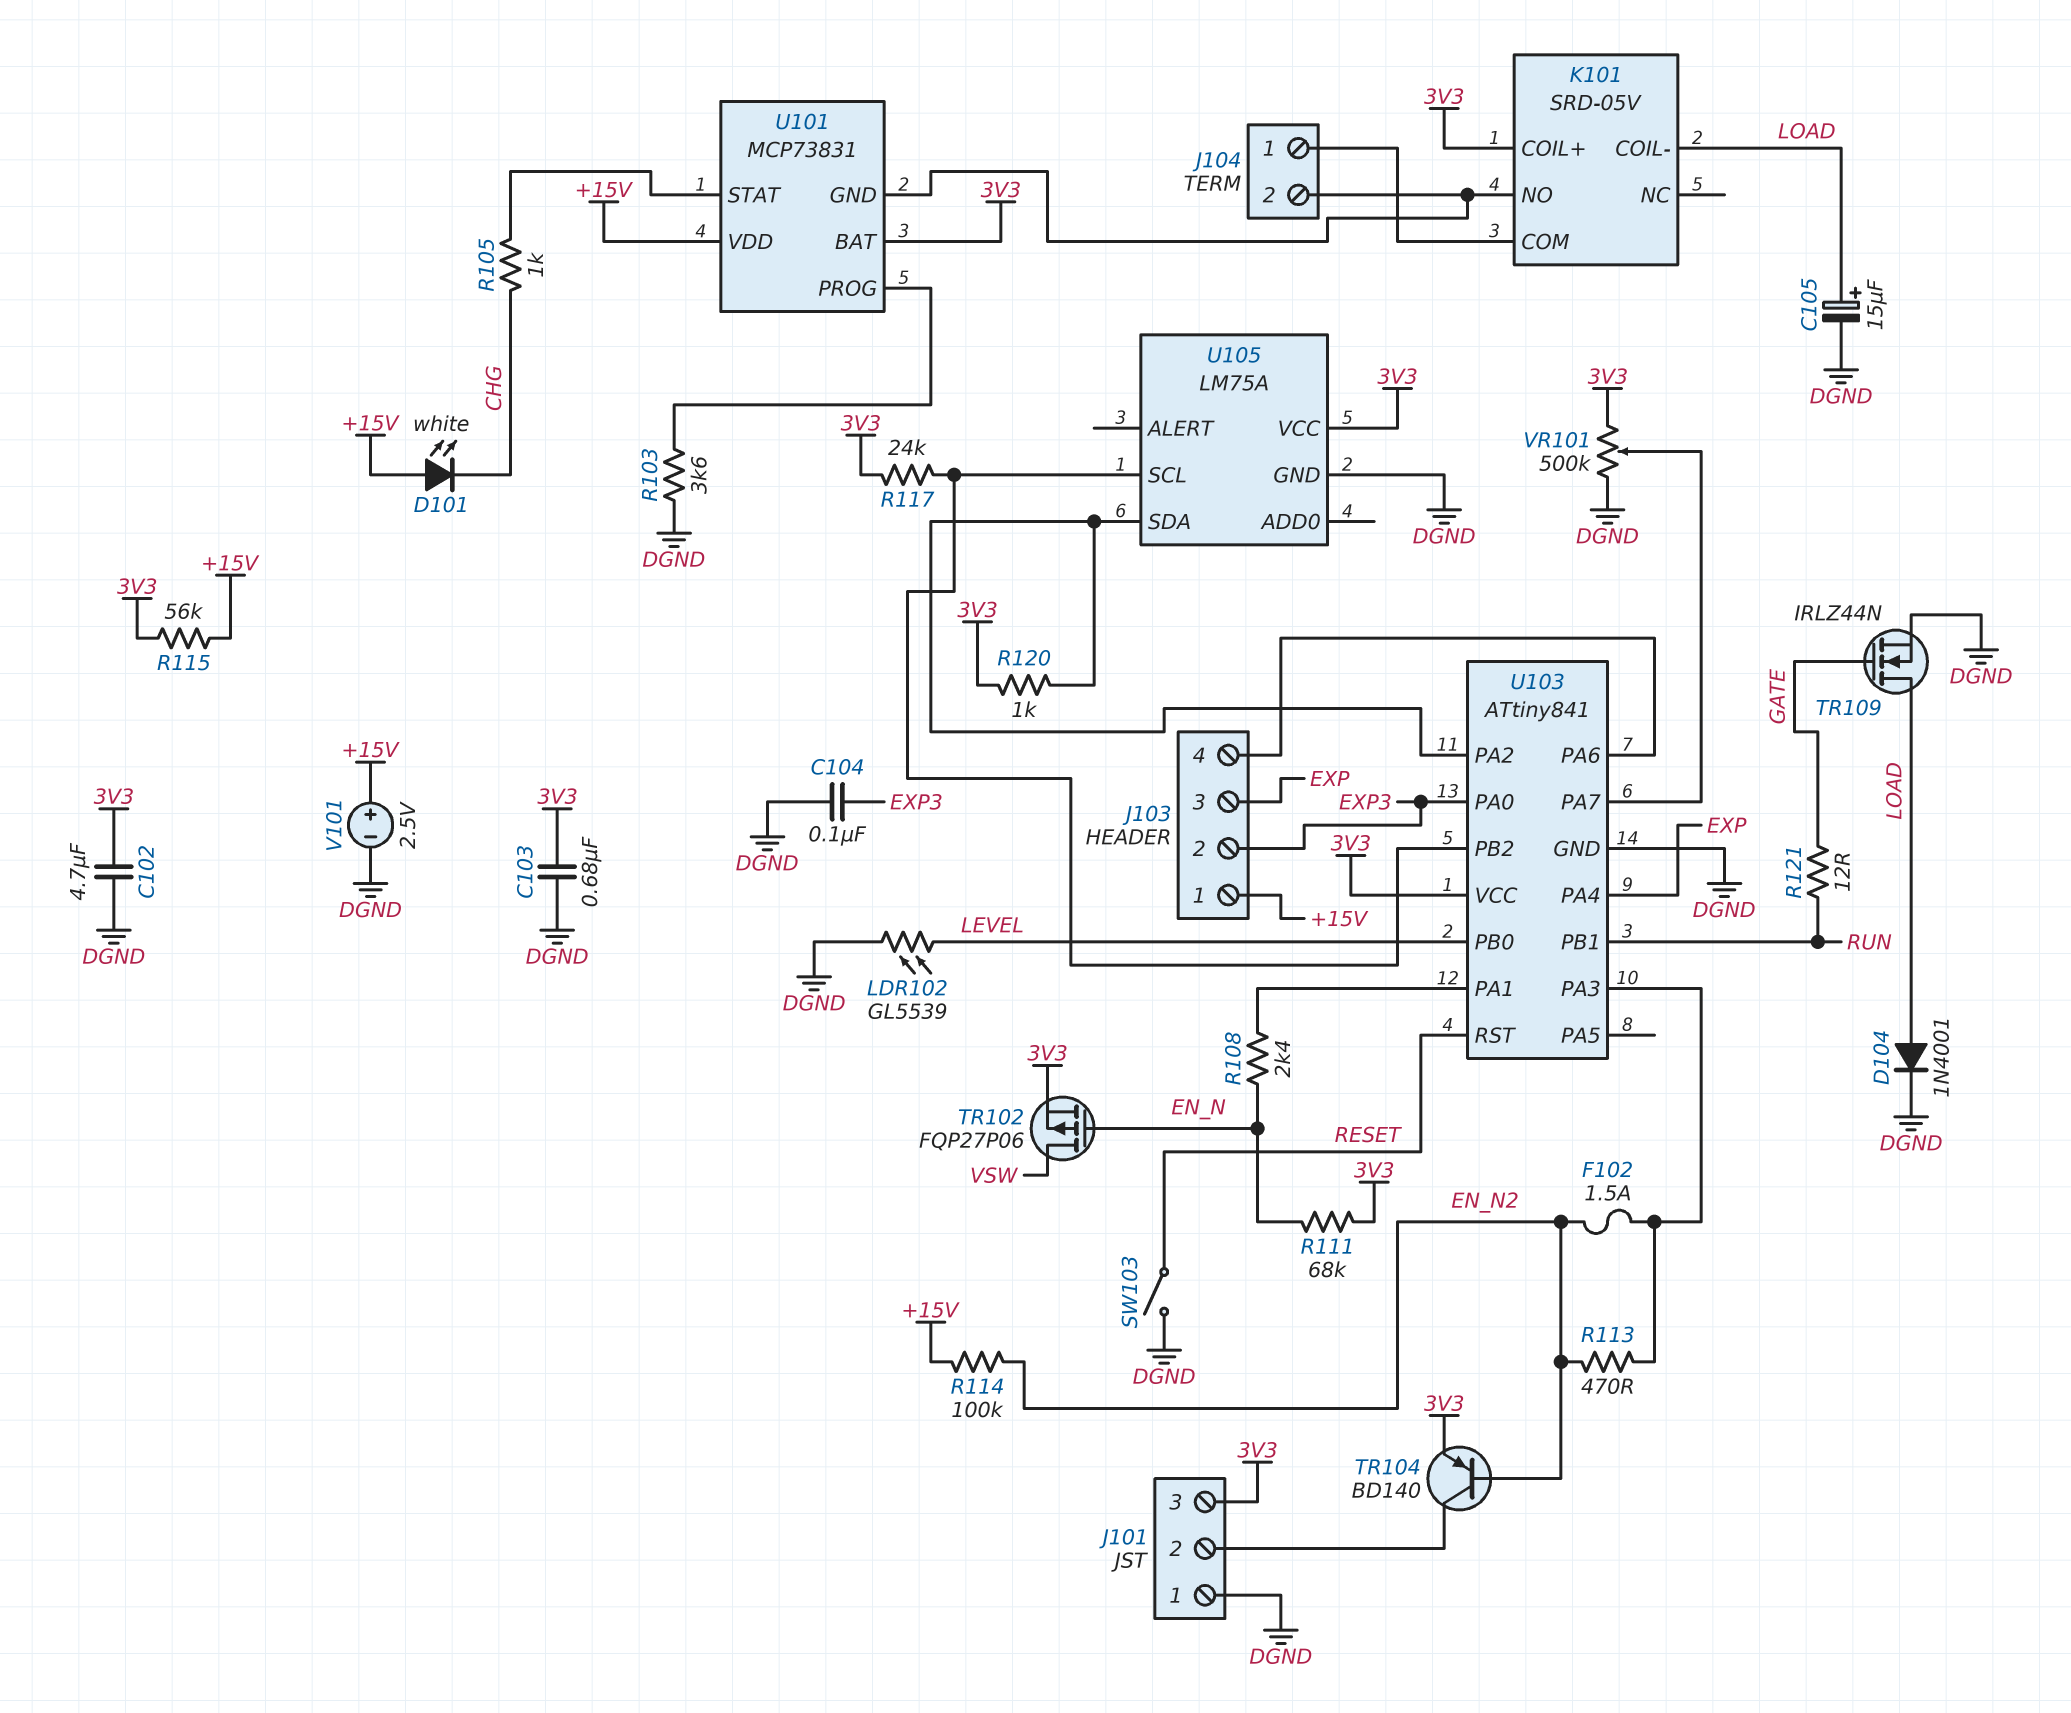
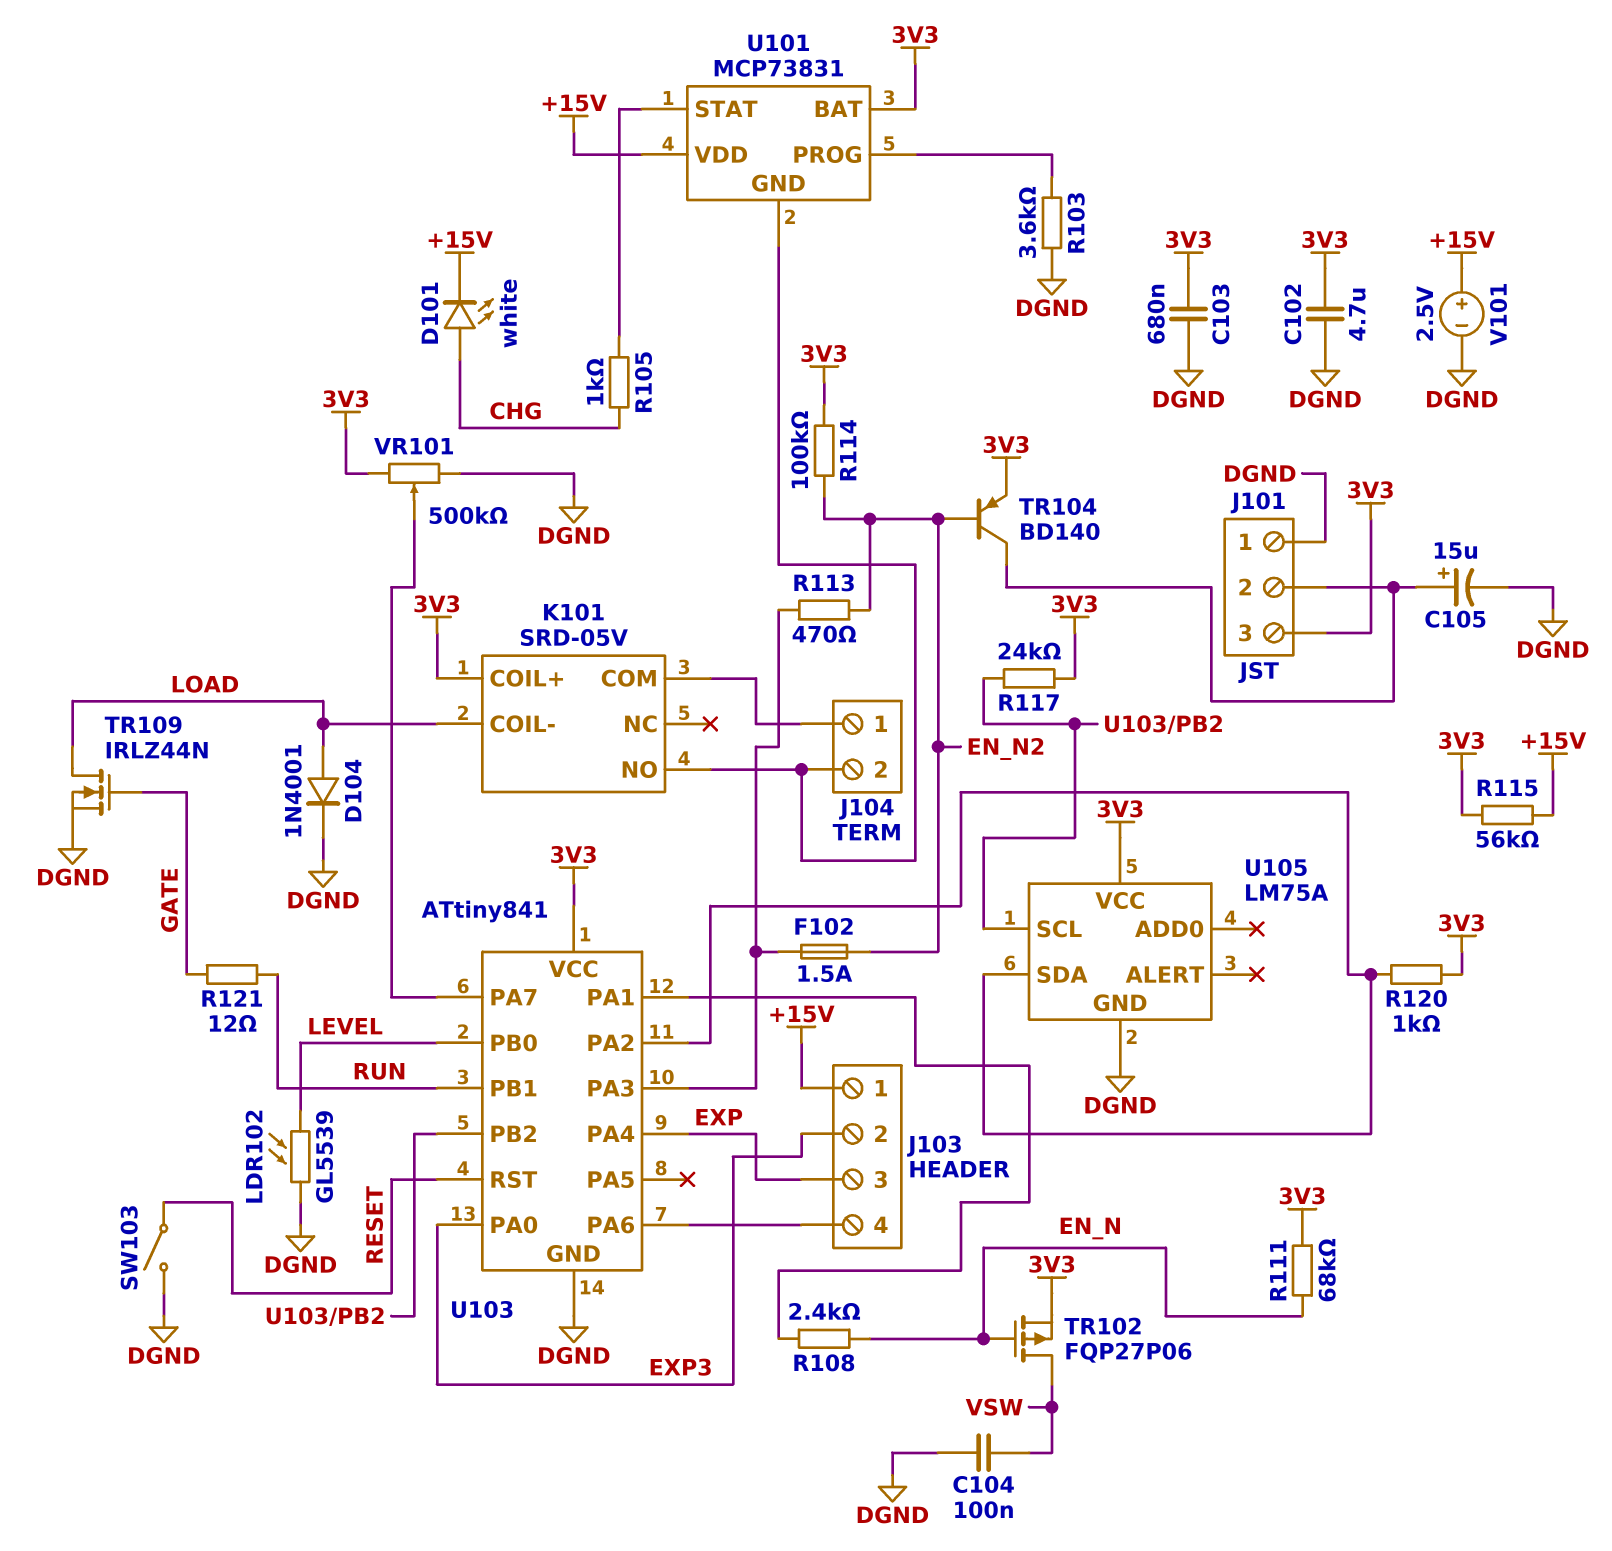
C104: 100nF (DGND, EXP3) -> 100nF (DGND, VSW)
C105: 15uF (plus LOAD, minus DGND) -> 15uF (plus J101/2, minus DGND)
D101: LED white (A +15V, K CHG) -> LED white (A CHG, K +15V)
R114: 100k (+15V, EN_N2) -> 100k (3V3, EN_N2)

